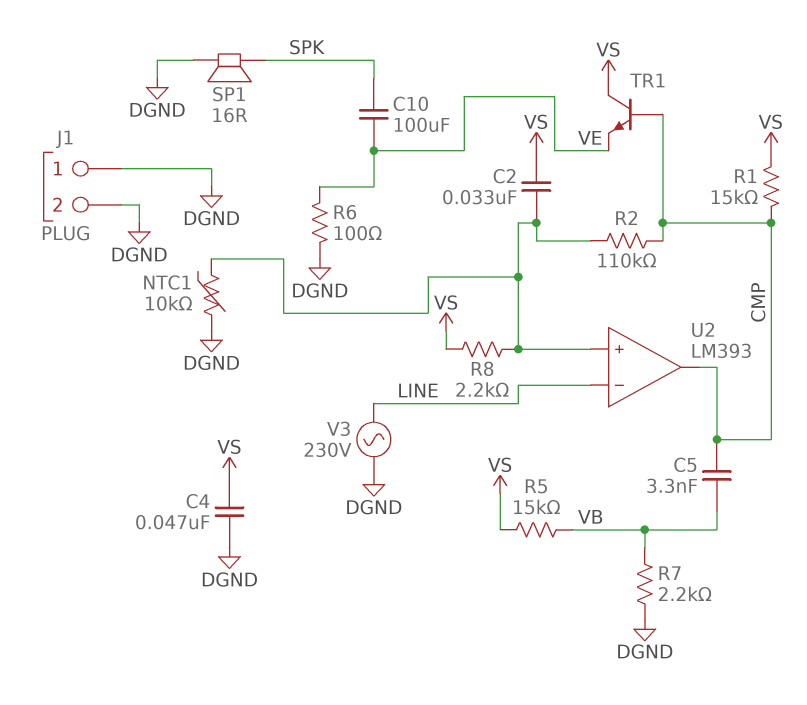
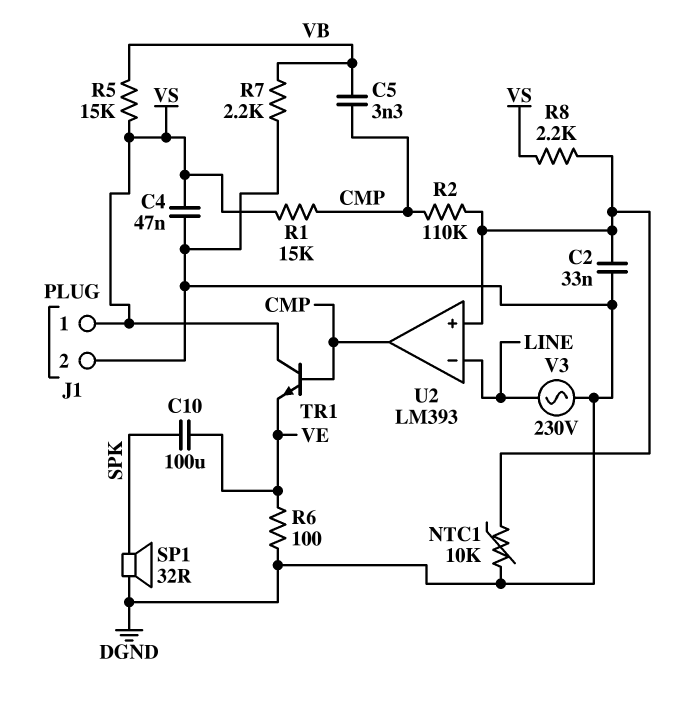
C2: 33nF (U2/in+, VS) -> 33nF (DGND, U2/in+)
J1 pin 1: DGND -> VS
SP1: speaker 16R (DGND, SPK) -> speaker 32R (DGND, SPK)

